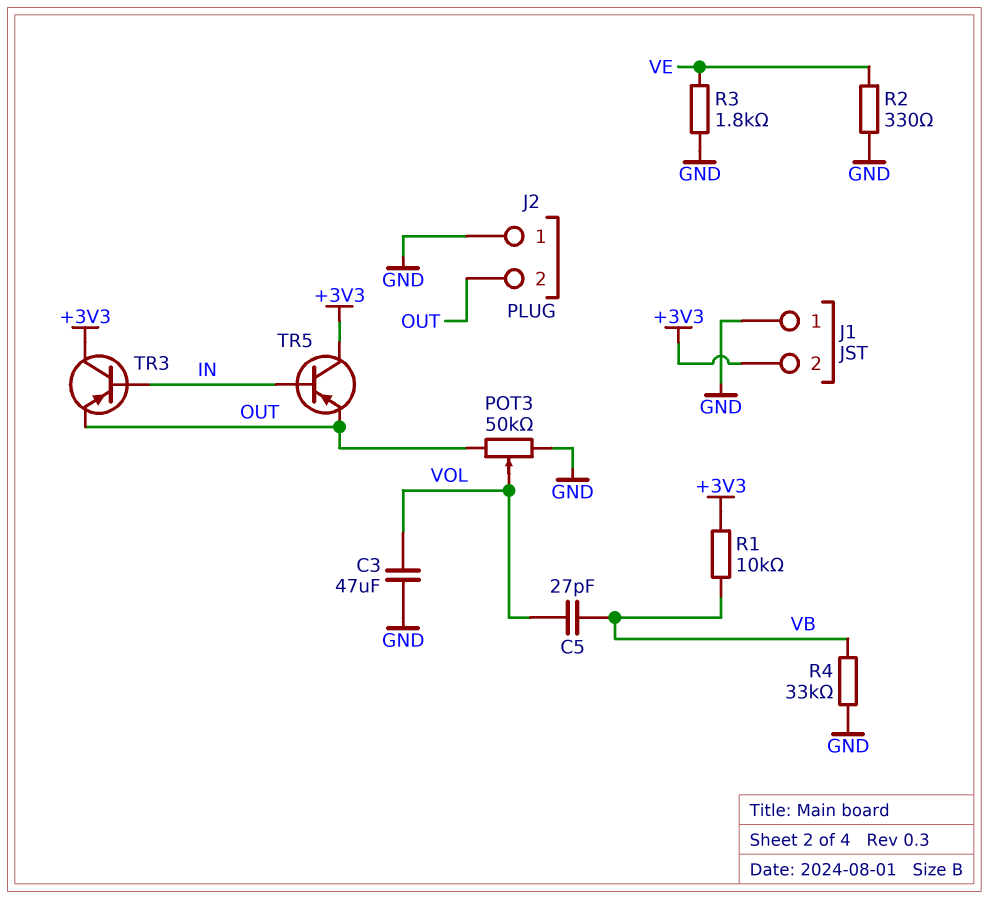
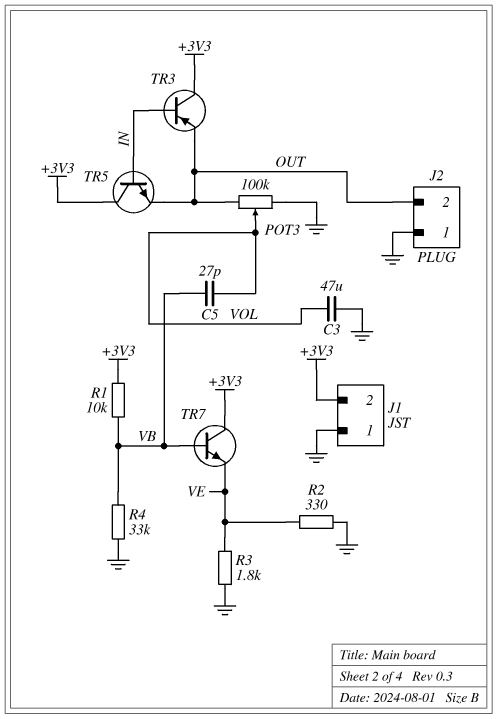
POT3: 50k (GND, OUT, wiper VOL) -> 100k (GND, OUT, wiper VOL)
TR5: PNP (B IN, C +3V3, E OUT) -> NPN (B IN, C +3V3, E OUT)
TR7: none -> NPN (B VB, C +3V3, E VE)

